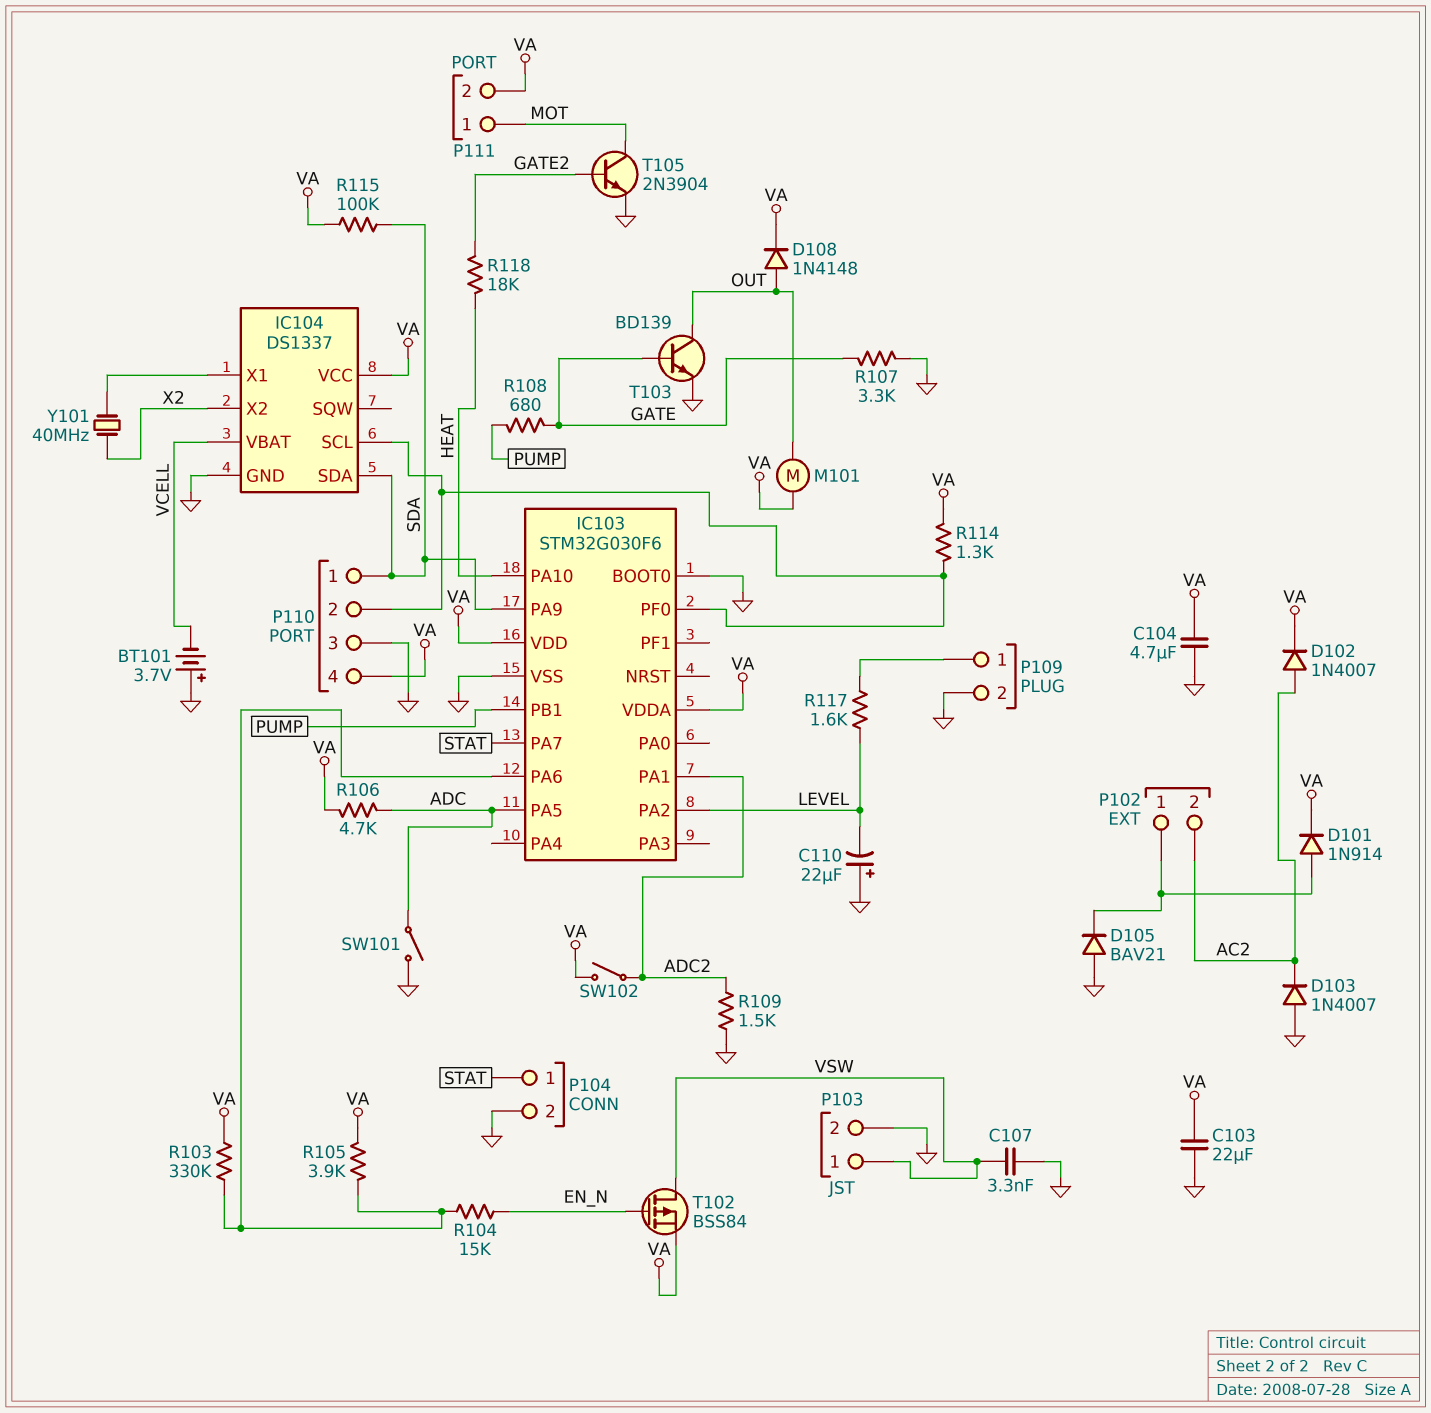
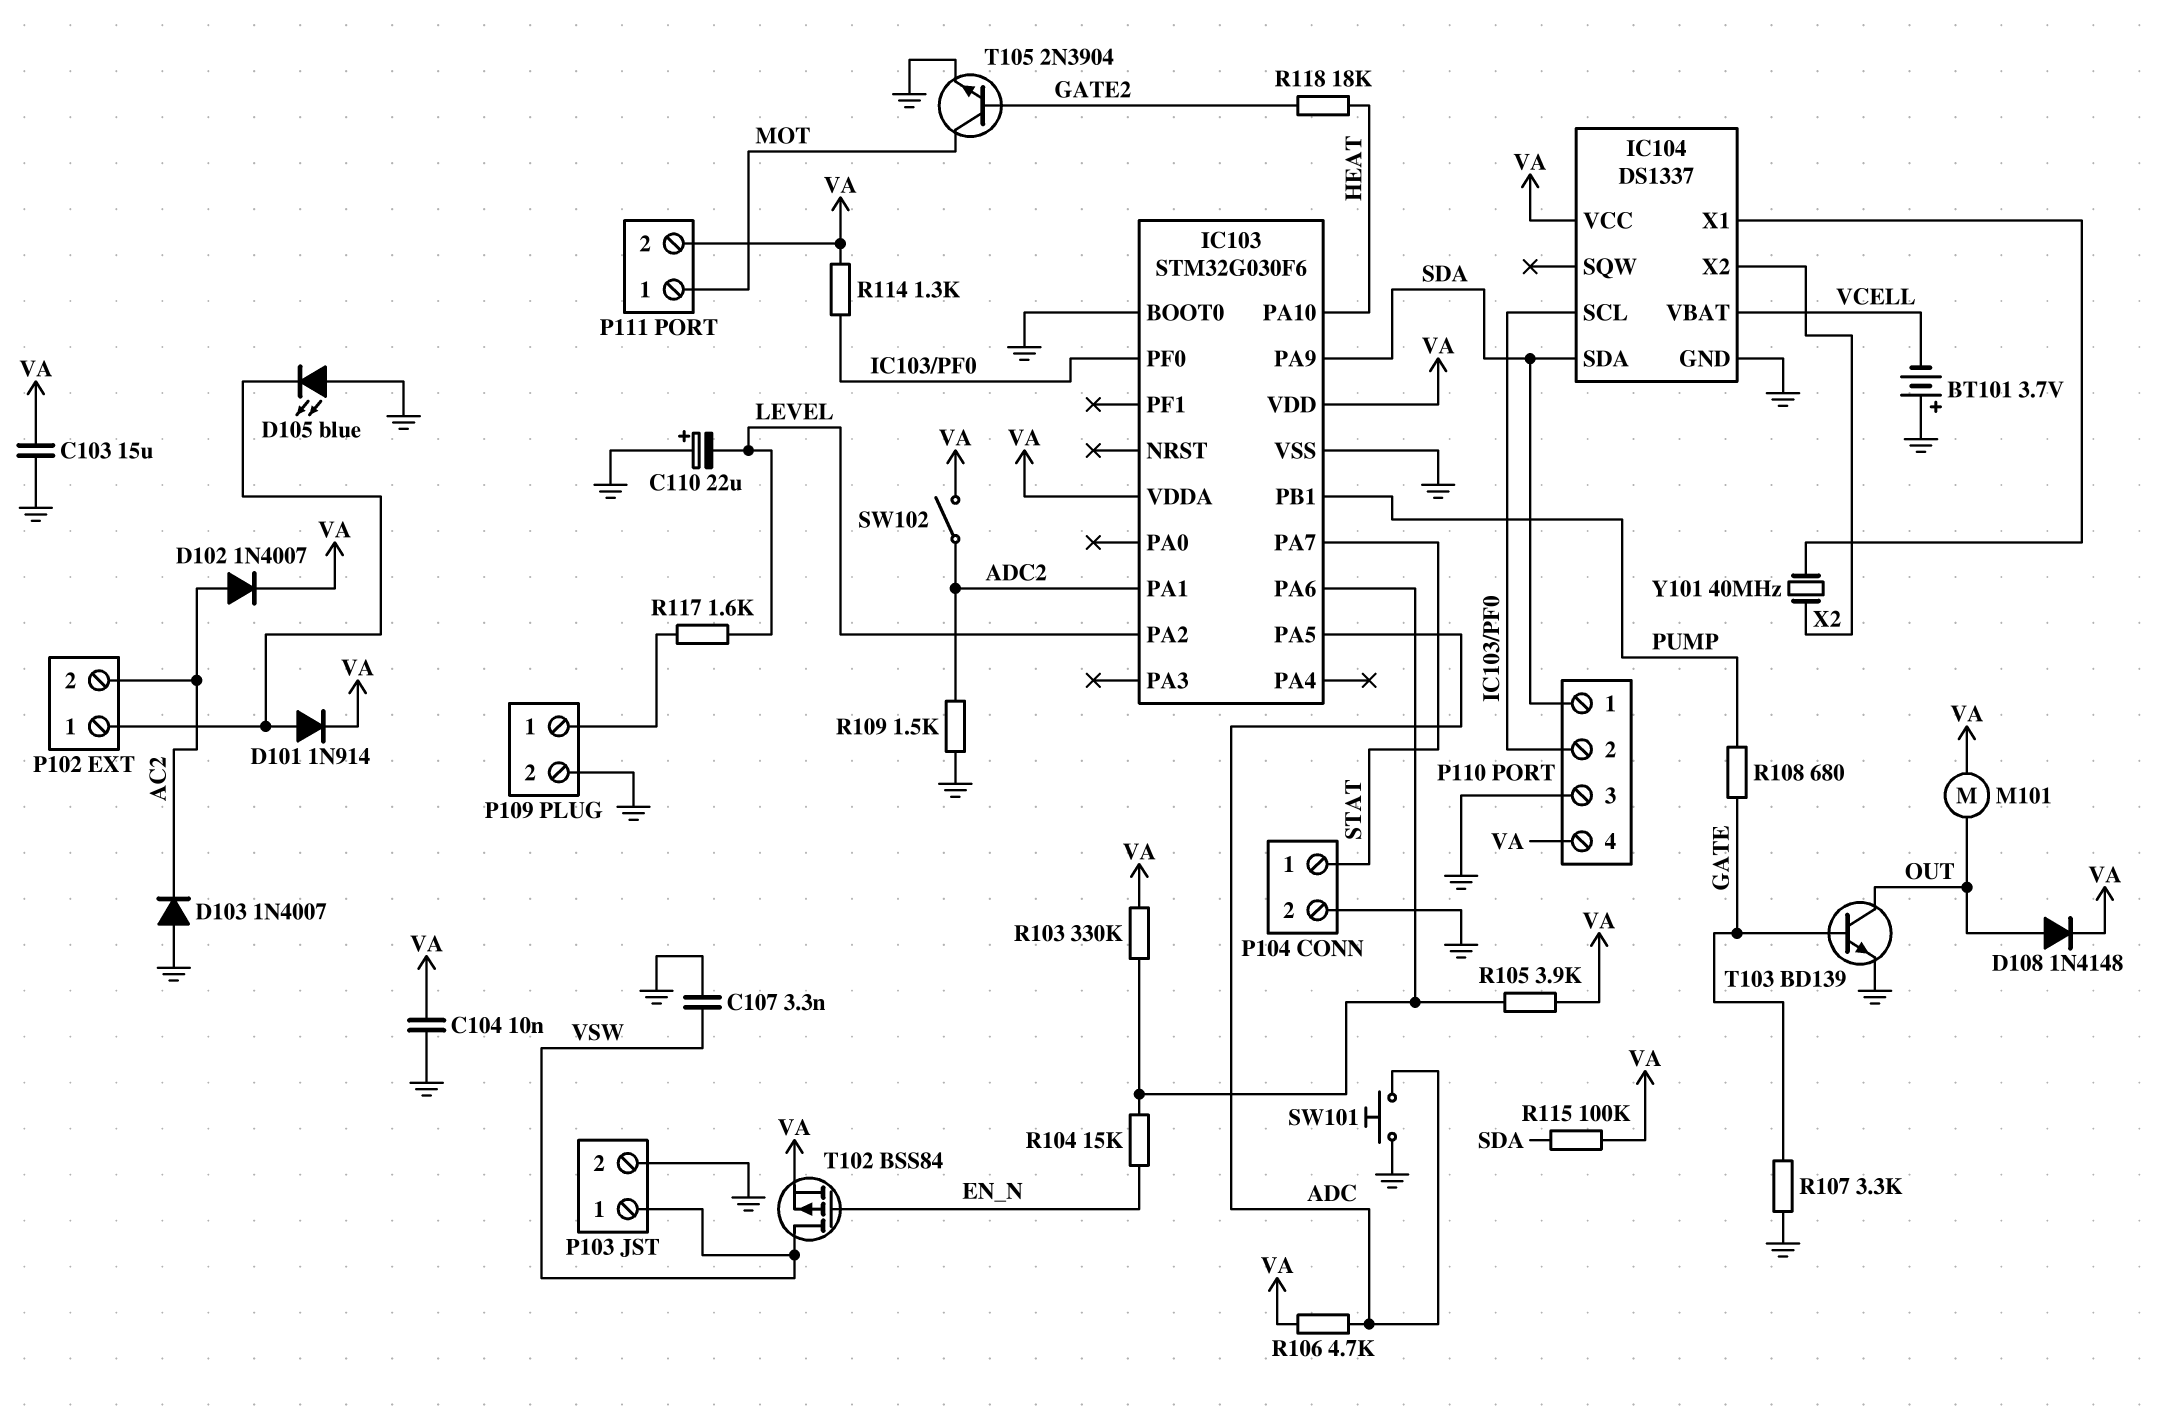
C103: 22uF (GND, VA) -> 15uF (GND, VA)
C104: 4.7uF (GND, VA) -> 10nF (GND, VA)
D105: diode BAV21 (A GND, K P102/1) -> LED blue (A GND, K P102/1)
SW101: switch (ADC, GND) -> button (ADC, GND)

